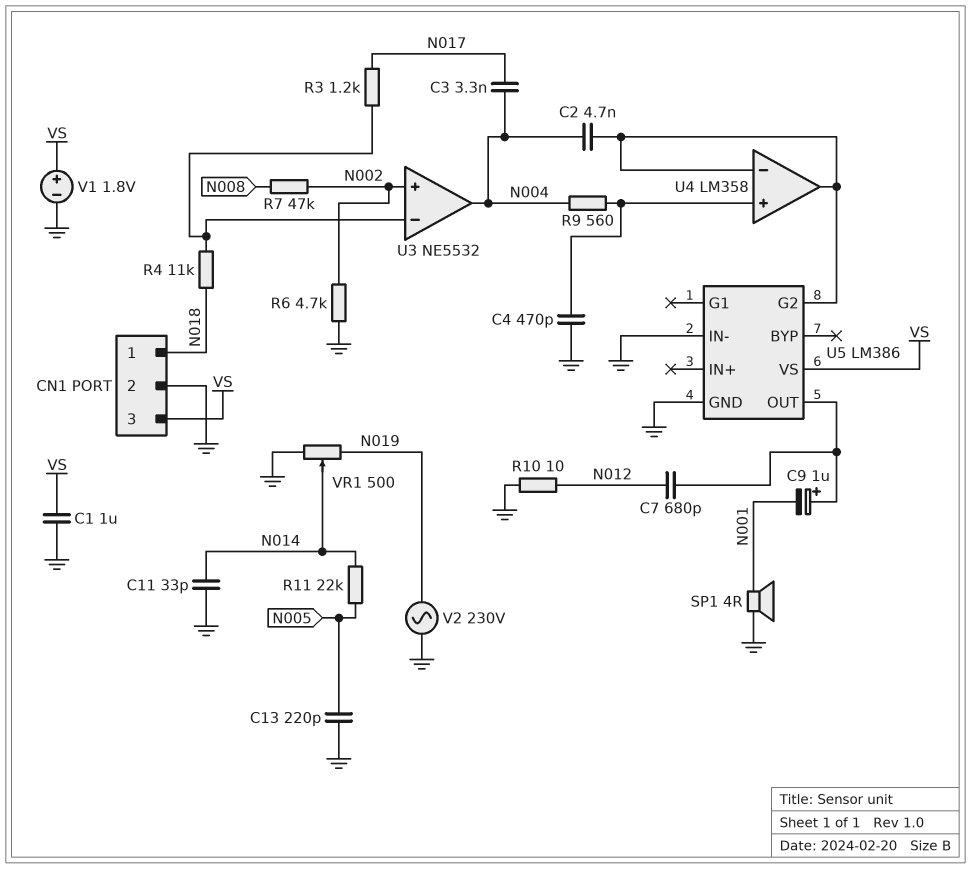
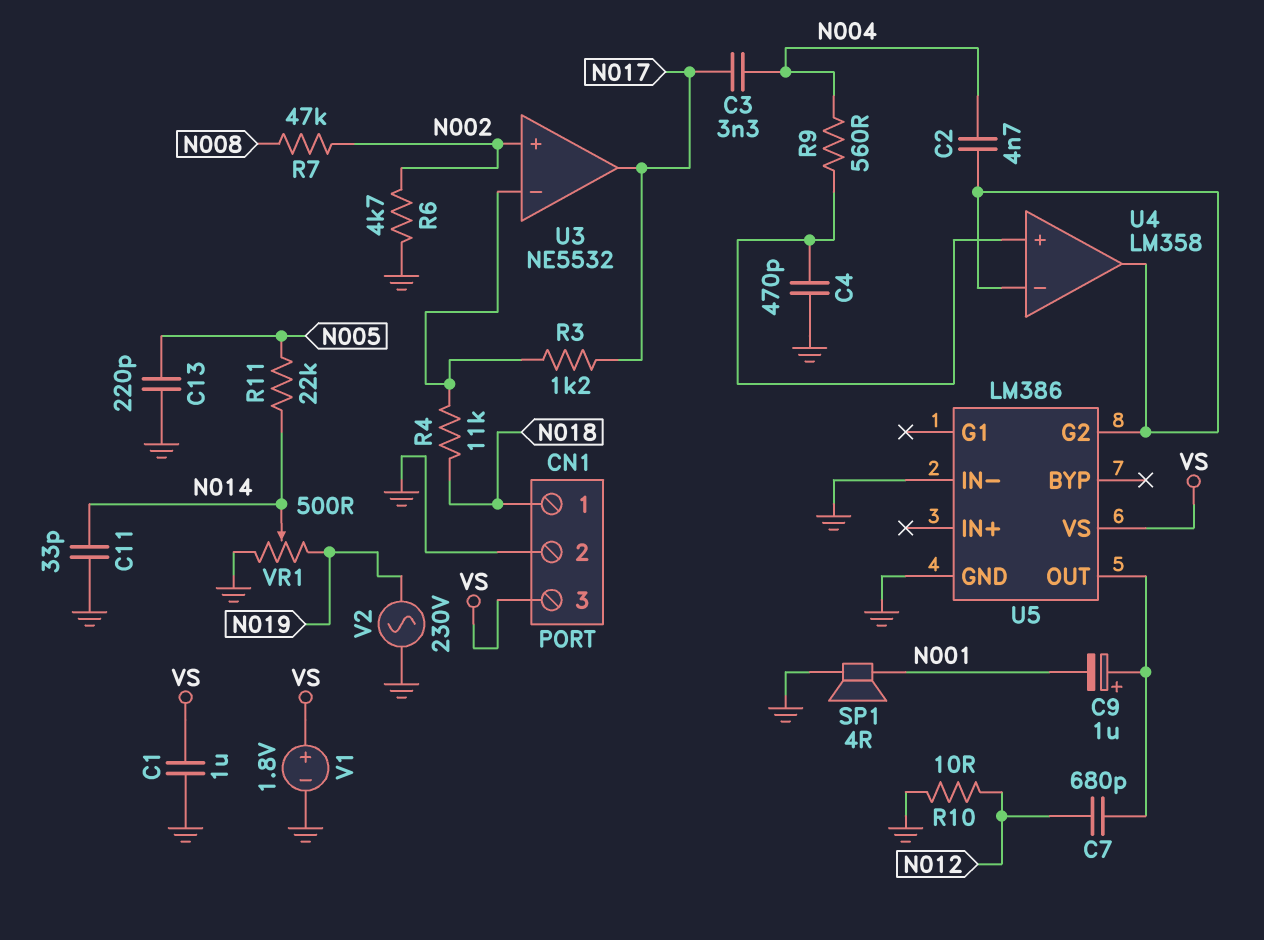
U3 pin out: N004 -> N017

